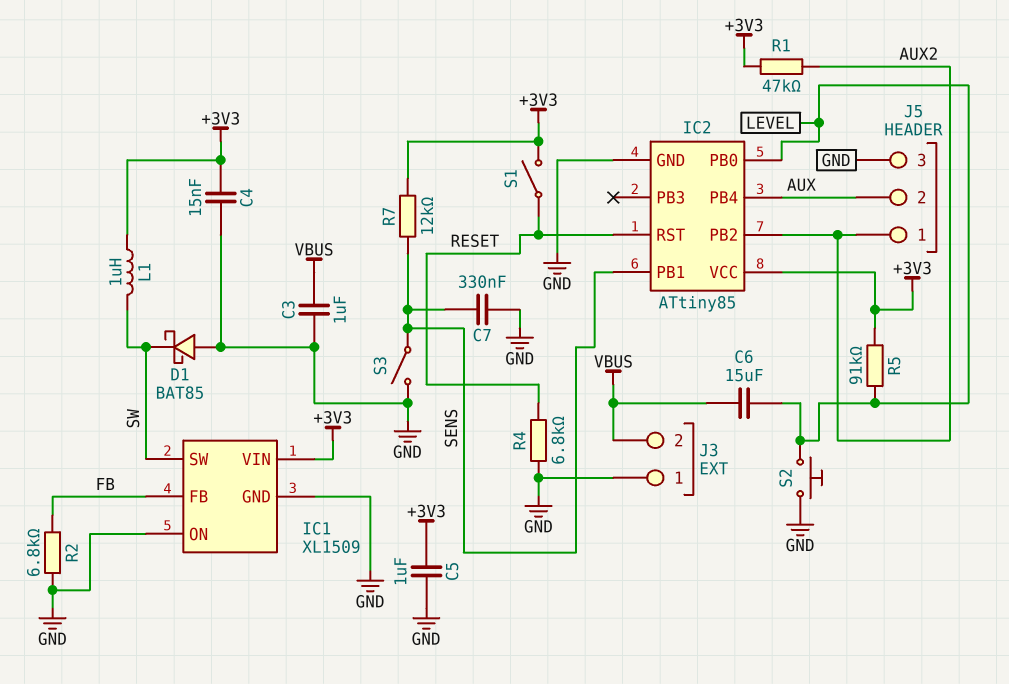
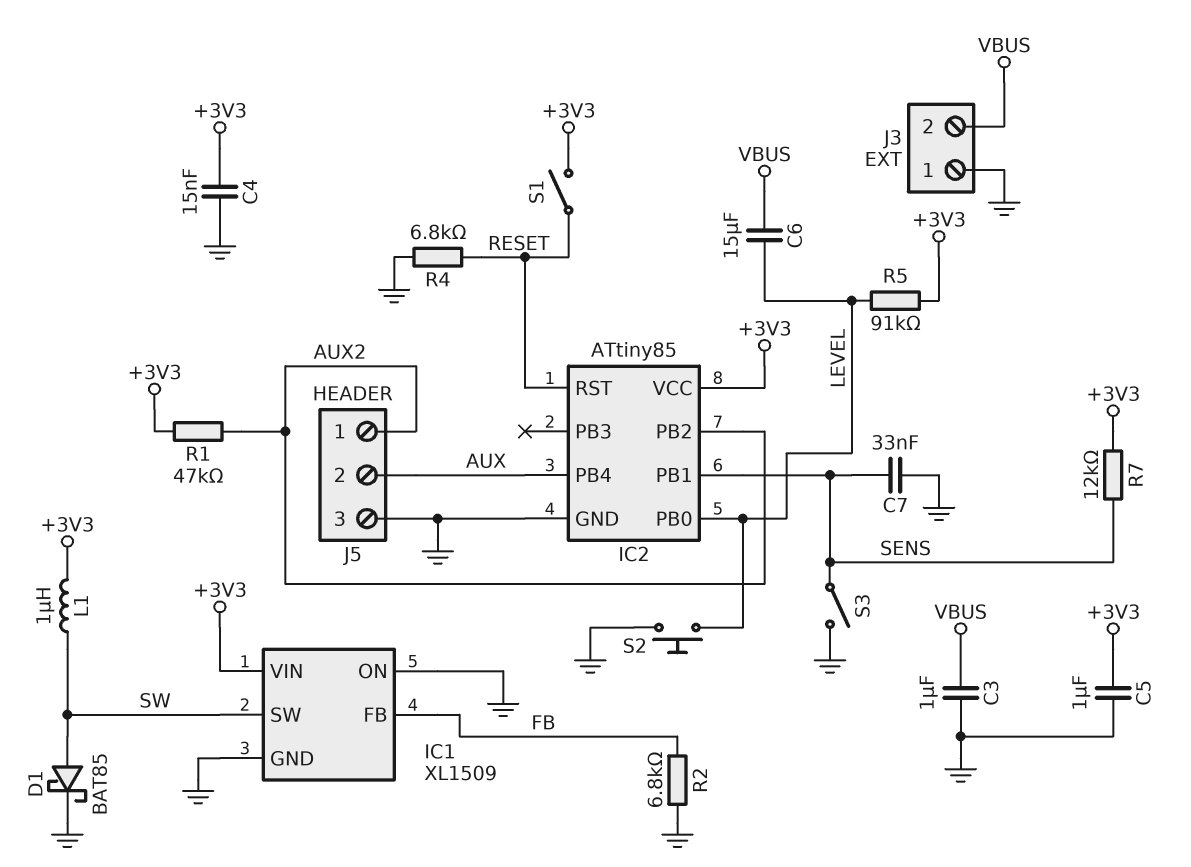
C7: 330nF (GND, SENS) -> 33nF (GND, SENS)
D1: schottky BAT85 (A GND, K SW) -> schottky BAT85 (A SW, K GND)

